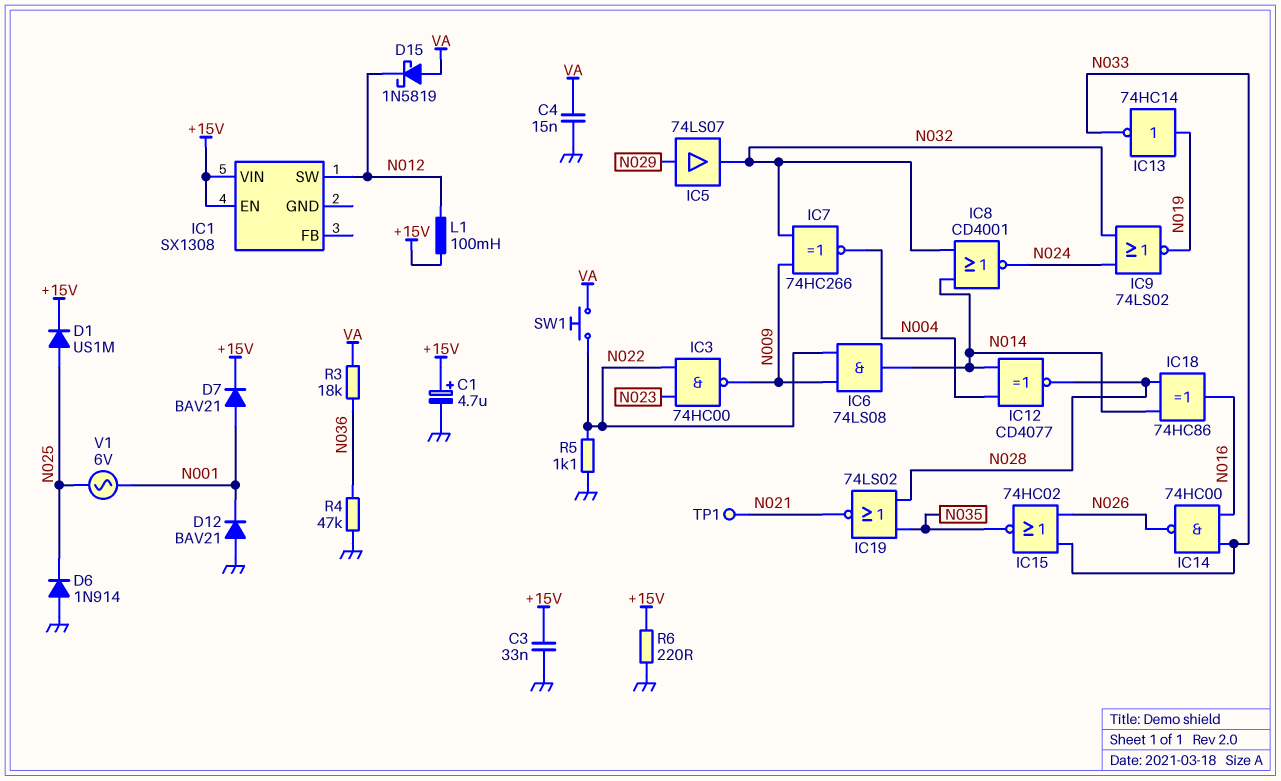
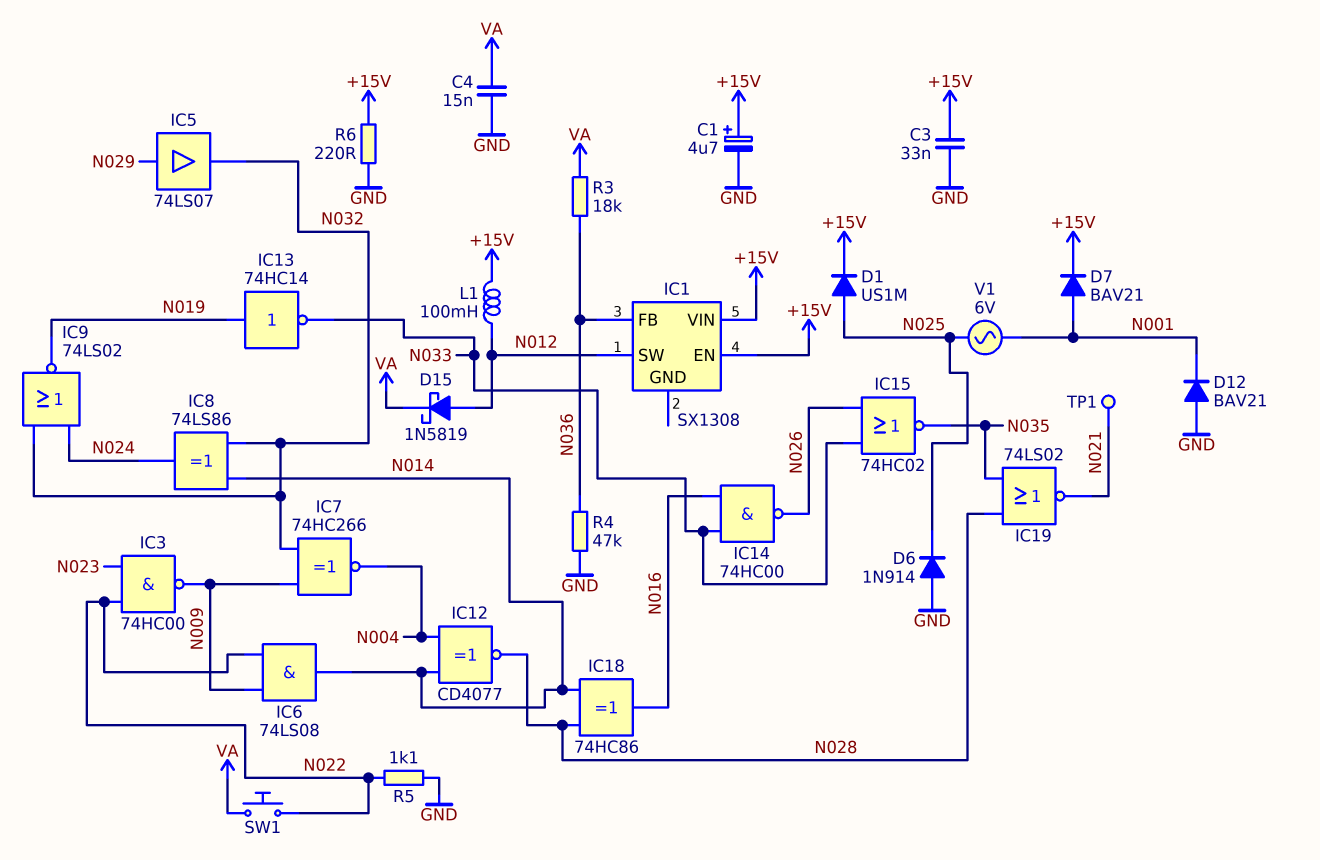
D15: schottky 1N5819 (A VA, K N012) -> schottky 1N5819 (A N012, K VA)
IC1 pin FB: none -> N036
IC8: NOR CD4001 (in N014, in N032, out N024) -> XOR 74LS86 (in N014, in N032, out N024)

